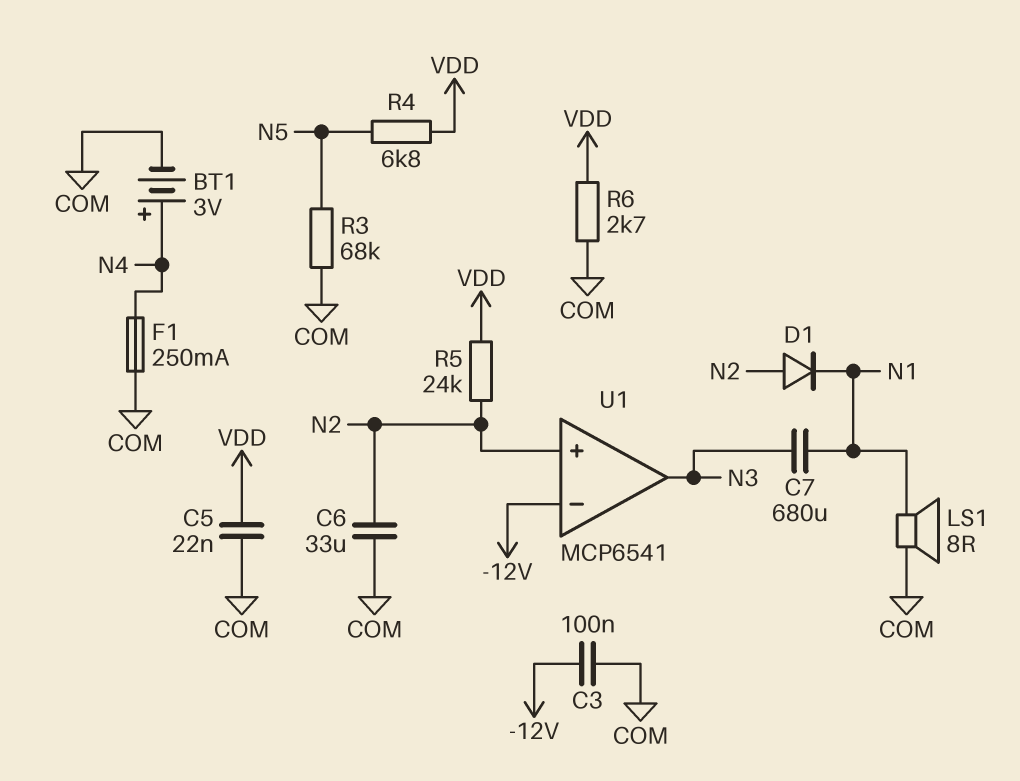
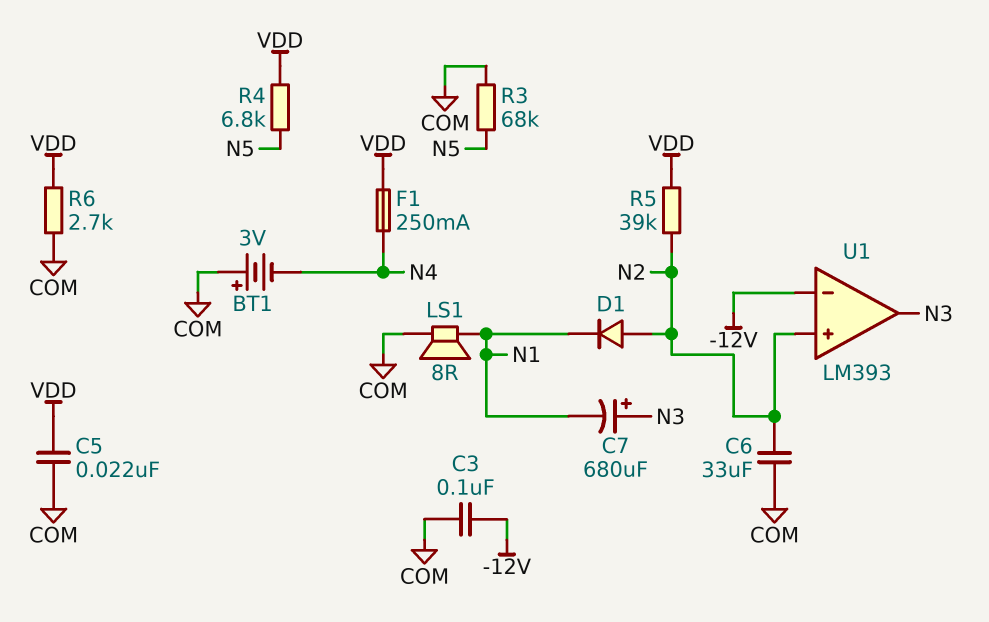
BT1: 3V (plus N4, minus COM) -> 3V (plus COM, minus N4)
C7: 680uF (N1, N3) -> 680uF (plus N3, minus N1)
F1: 250mA (COM, N4) -> 250mA (N4, VDD)
R5: 24k (N2, VDD) -> 39k (N2, VDD)
U1: MCP6541 -> LM393

